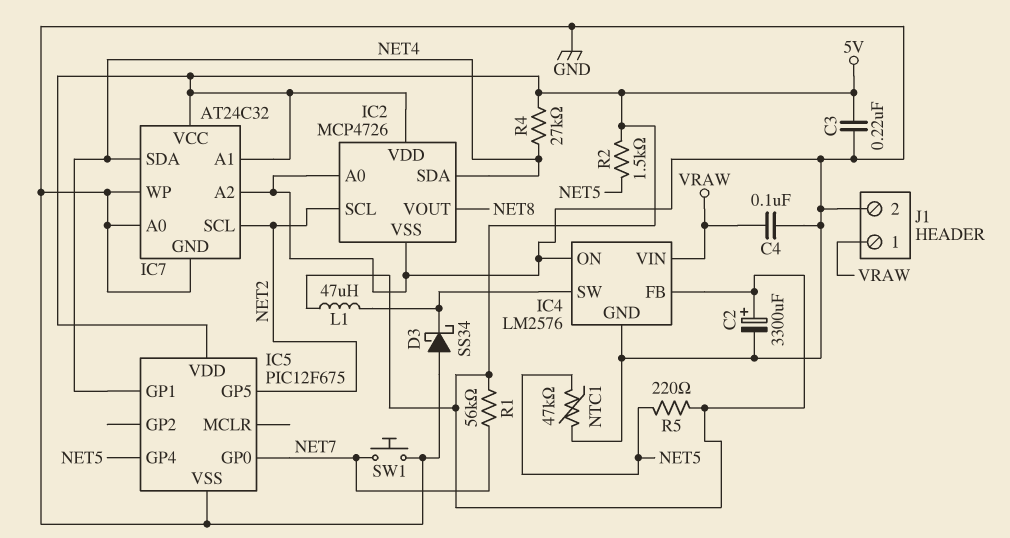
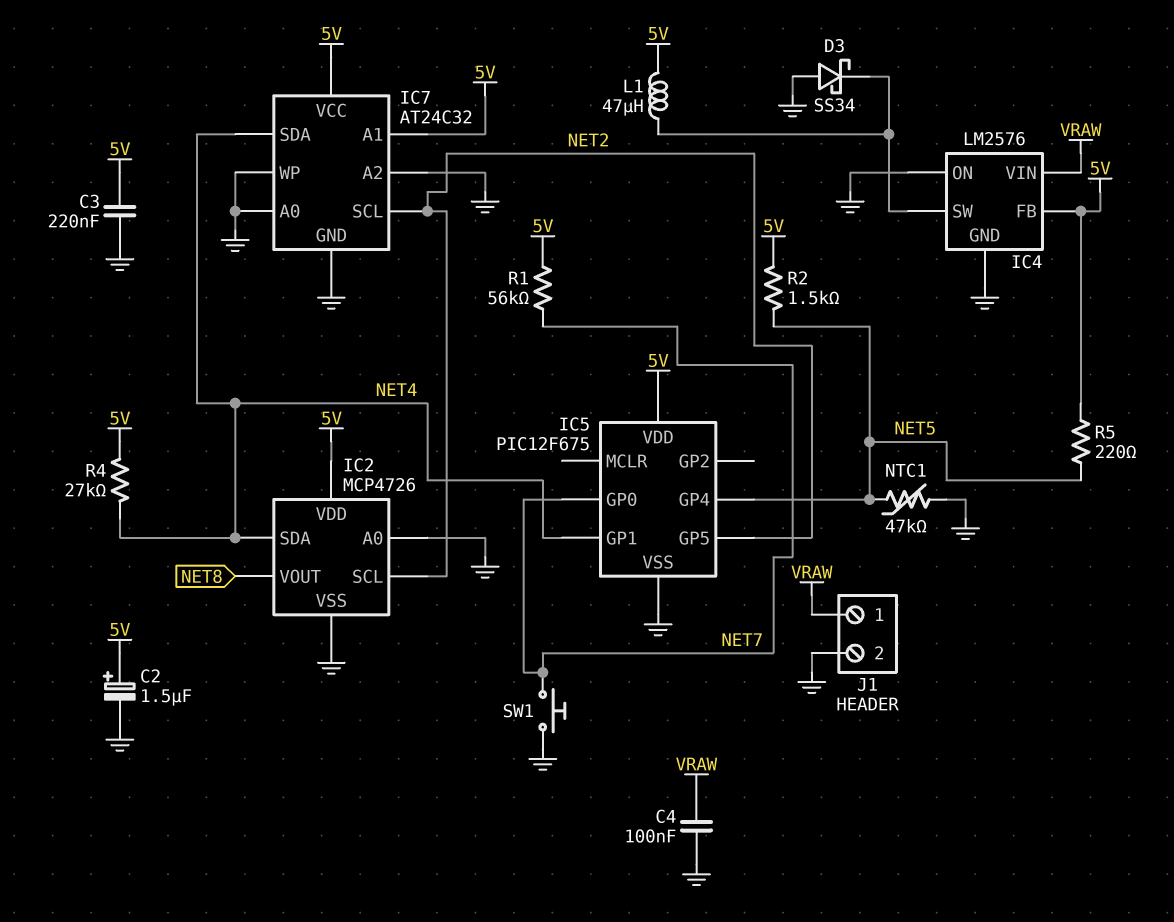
C2: 3300uF (plus 5V, minus GND) -> 1.5uF (plus 5V, minus GND)

